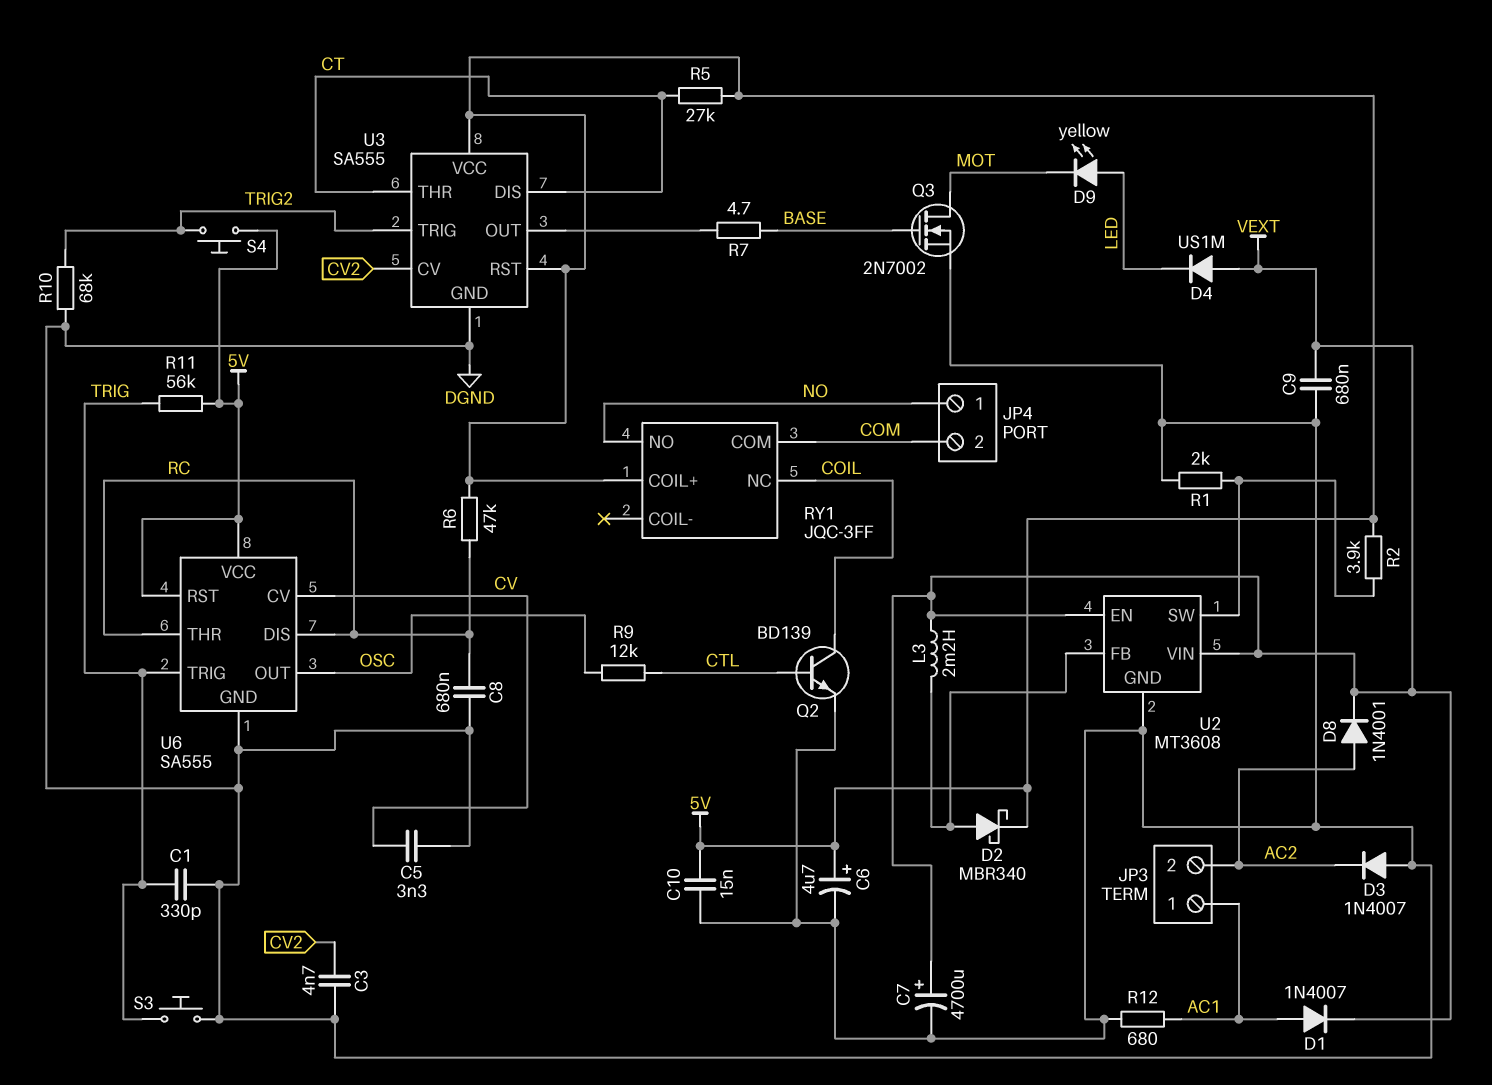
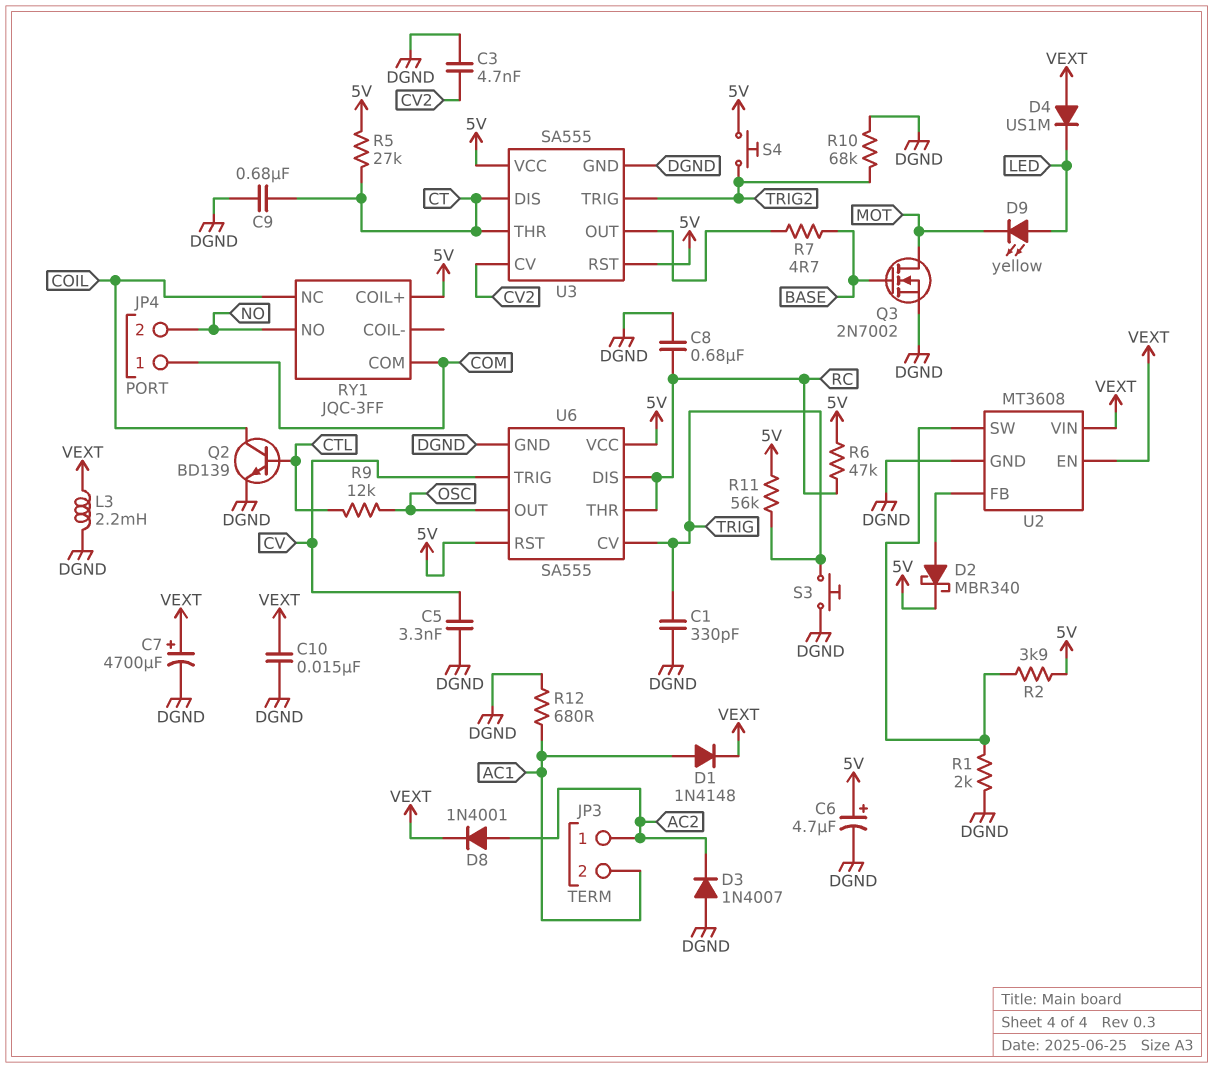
C9: 680nF (DGND, VEXT) -> 680nF (CT, DGND)
C10: 15nF (5V, DGND) -> 15nF (DGND, VEXT)
D1: diode 1N4007 (A AC1, K VEXT) -> diode 1N4148 (A AC1, K VEXT)
JP3 pin 1: AC1 -> AC2
JP3 pin 2: AC2 -> AC1
JP4 pin 1: NO -> COM
JP4 pin 2: COM -> NO
L3: 2.2mH (U2/FB, VEXT) -> 2.2mH (DGND, VEXT)
U6 pin CV: CV -> TRIG
U6 pin TRIG: TRIG -> CV

